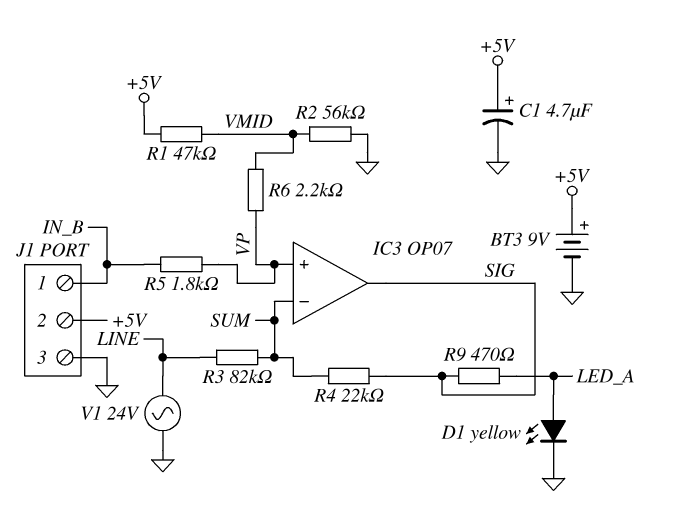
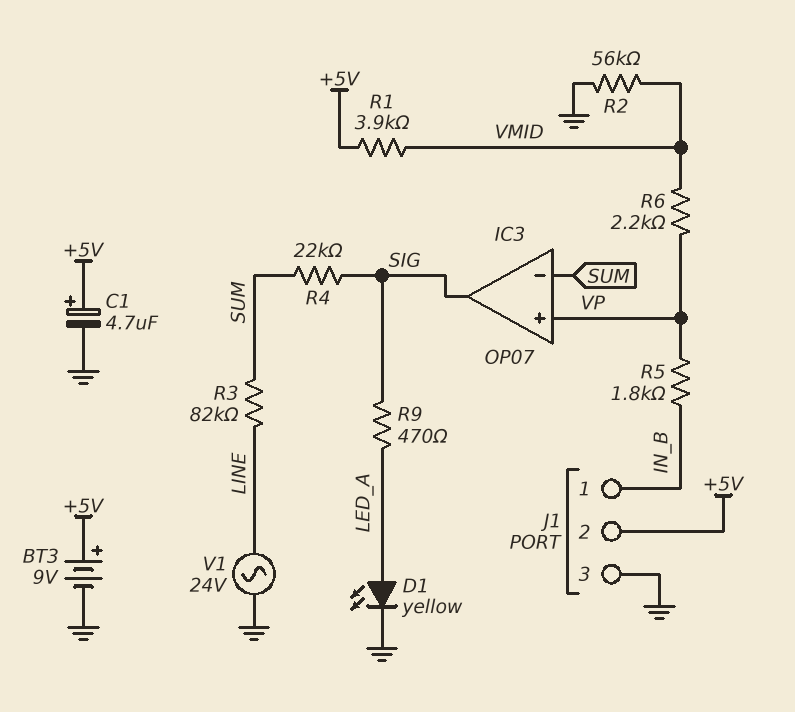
R1: 47k (+5V, VMID) -> 3.9k (+5V, VMID)

